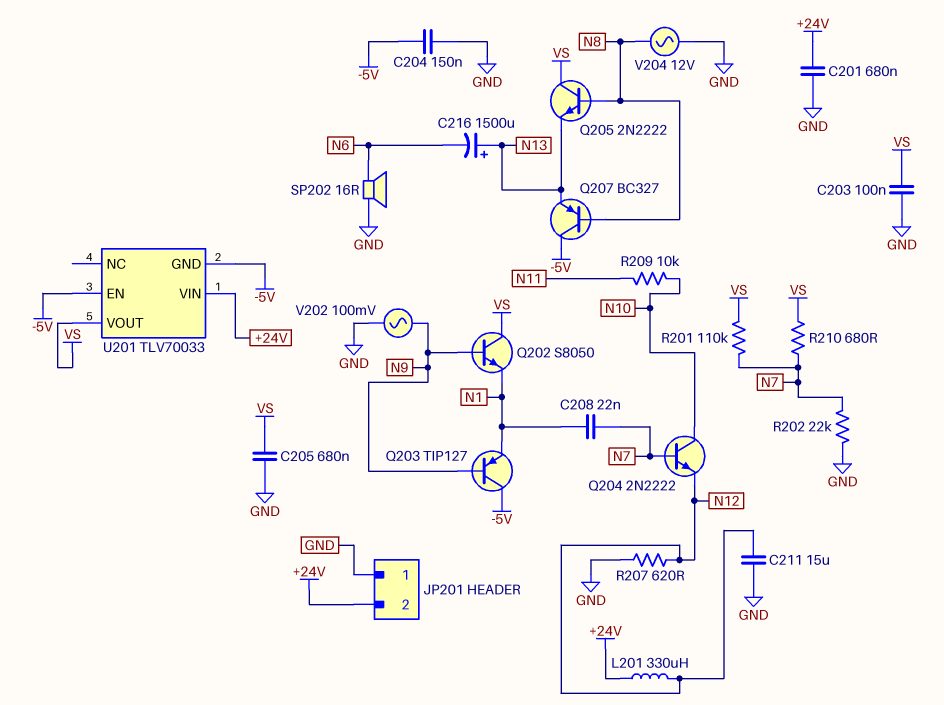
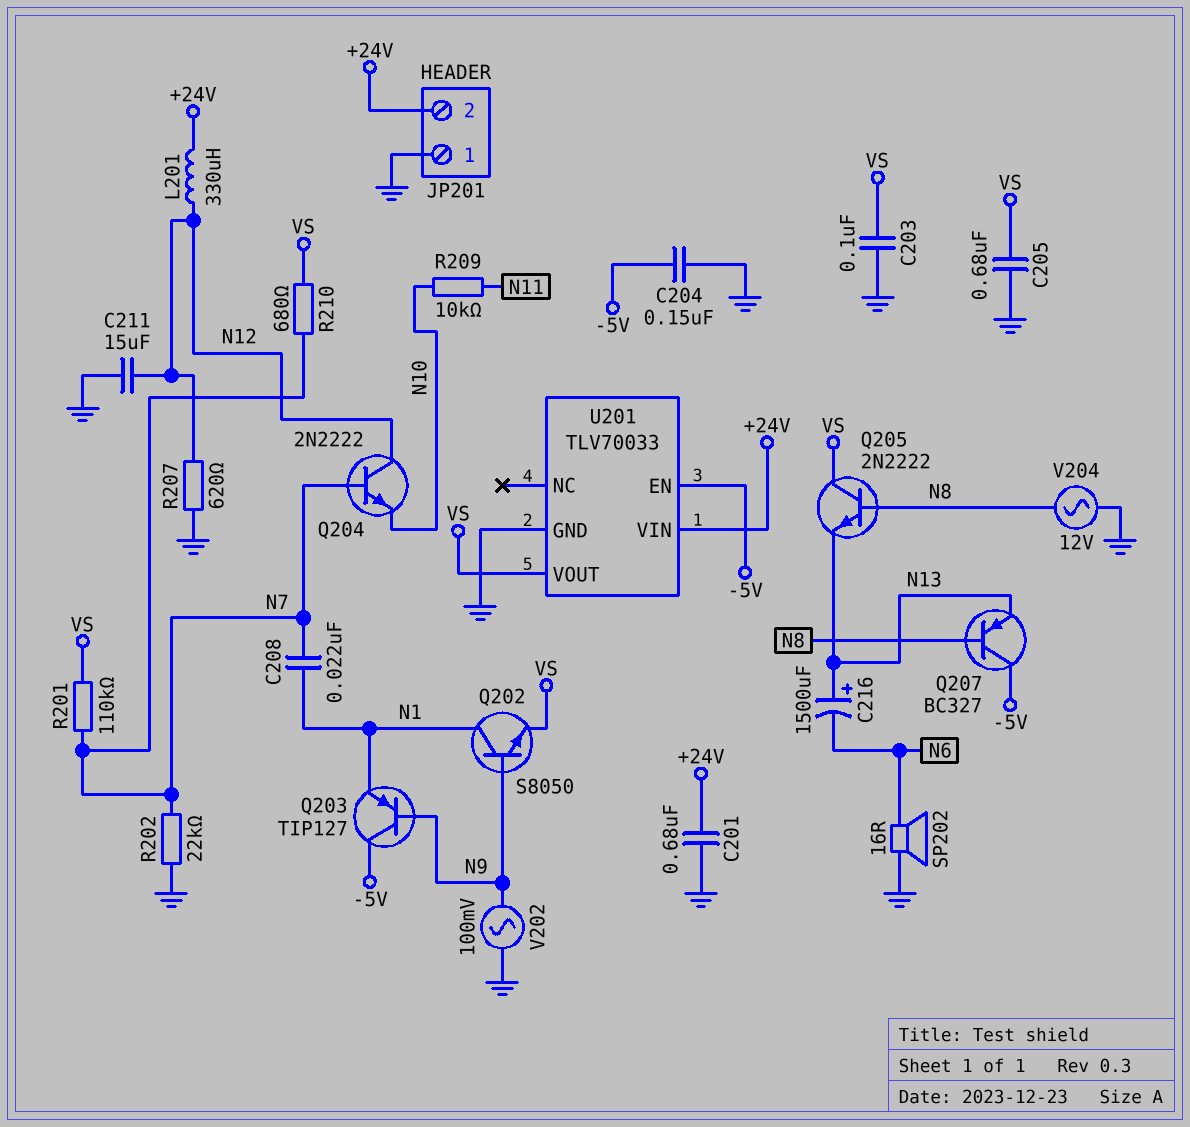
Q202: NPN S8050 (B N9, C VS, E N1) -> NPN S8050 (B N9, C N1, E VS)
Q204: NPN 2N2222 (B N7, C N10, E N12) -> NPN 2N2222 (B N7, C N12, E N10)
U201 pin GND: -5V -> GND

